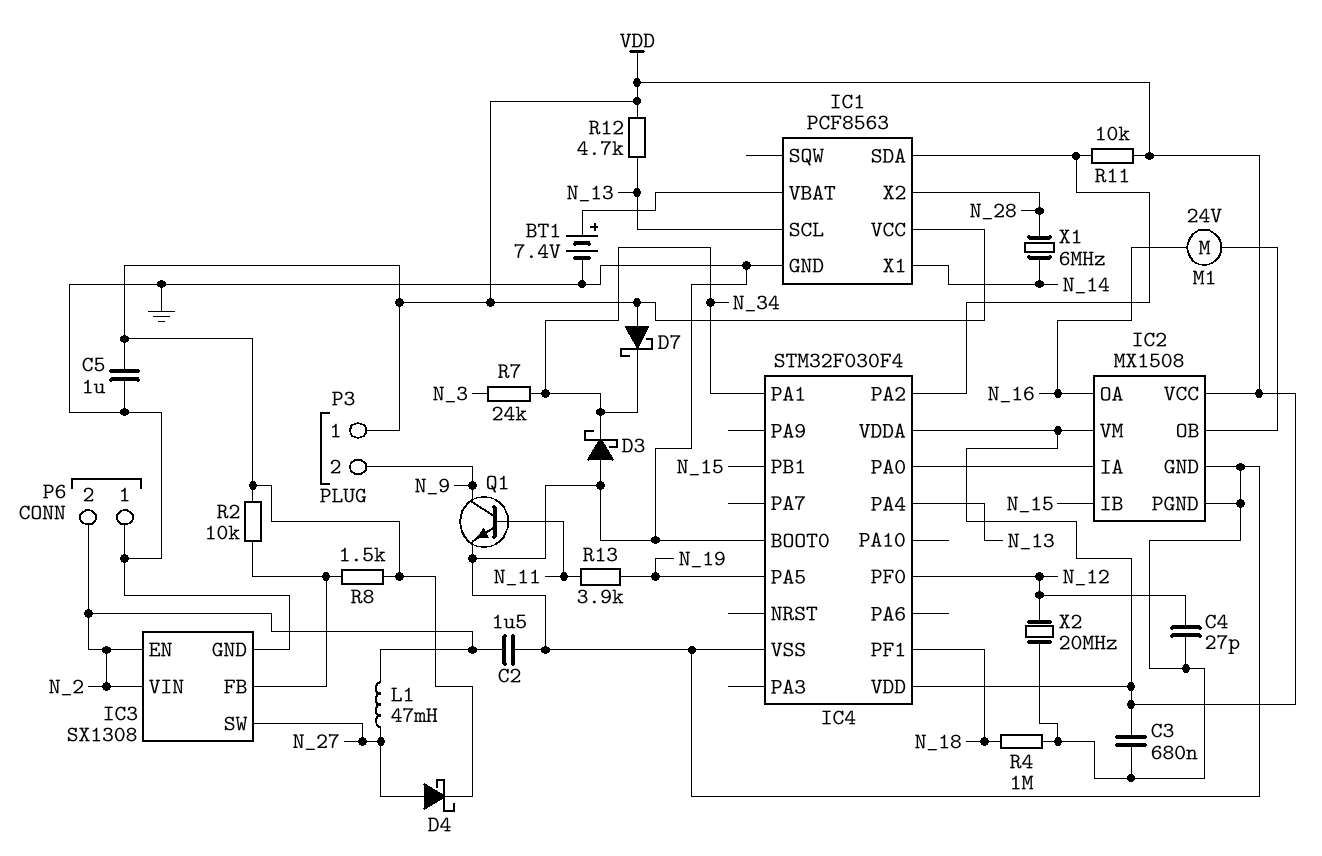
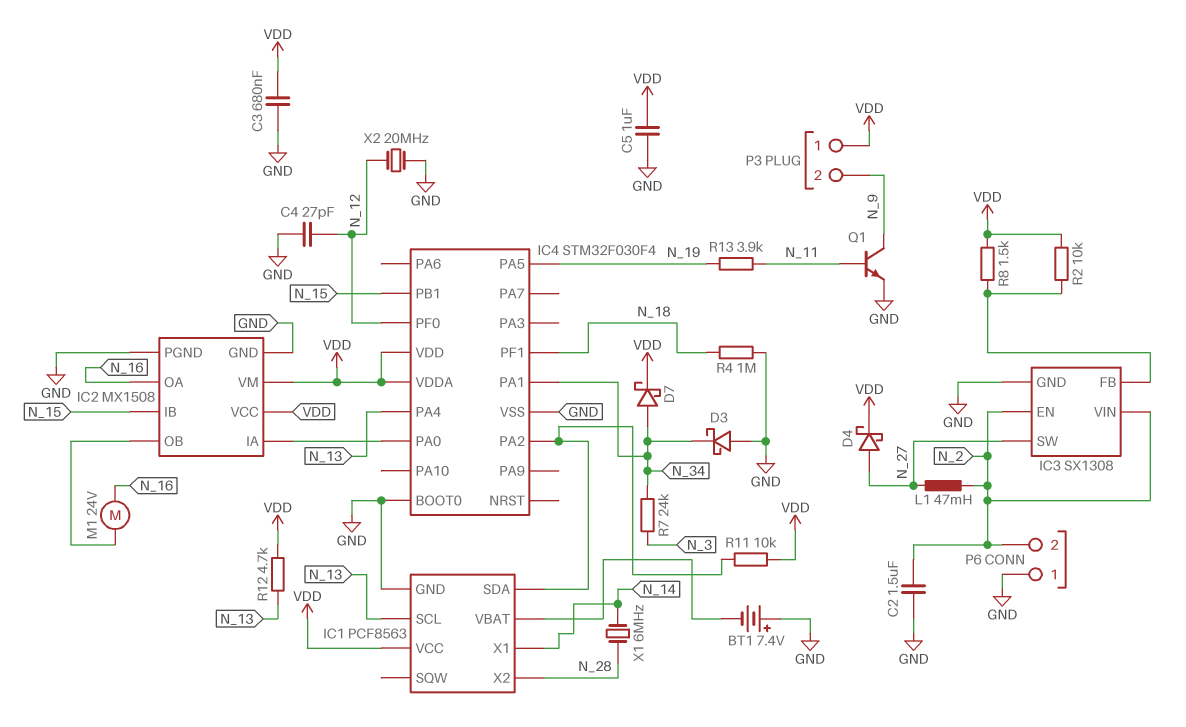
BT1: 7.4V (plus IC1/VBAT, minus GND) -> 7.4V (plus GND, minus IC1/VBAT)
D7: schottky (A VDD, K N_34) -> schottky (A N_34, K VDD)

